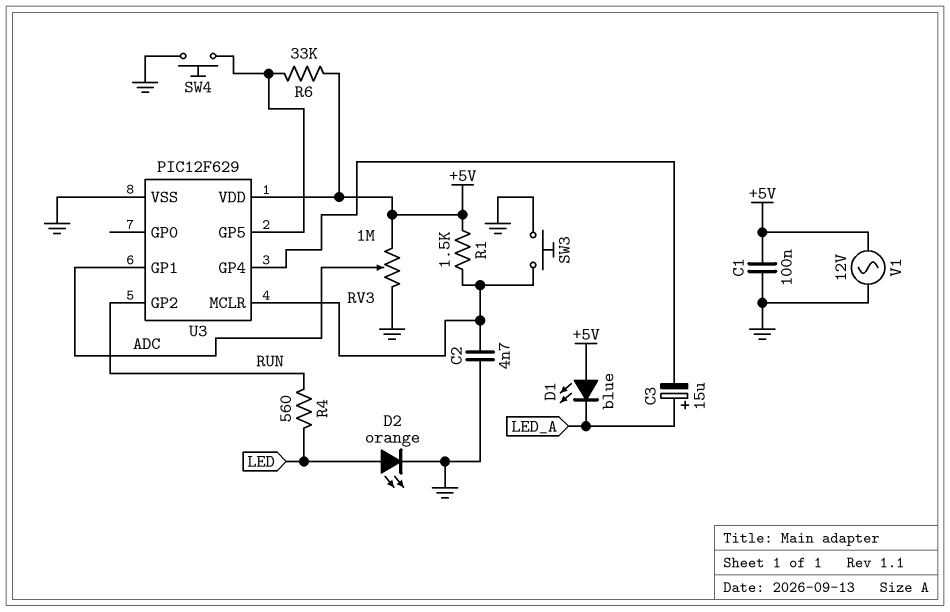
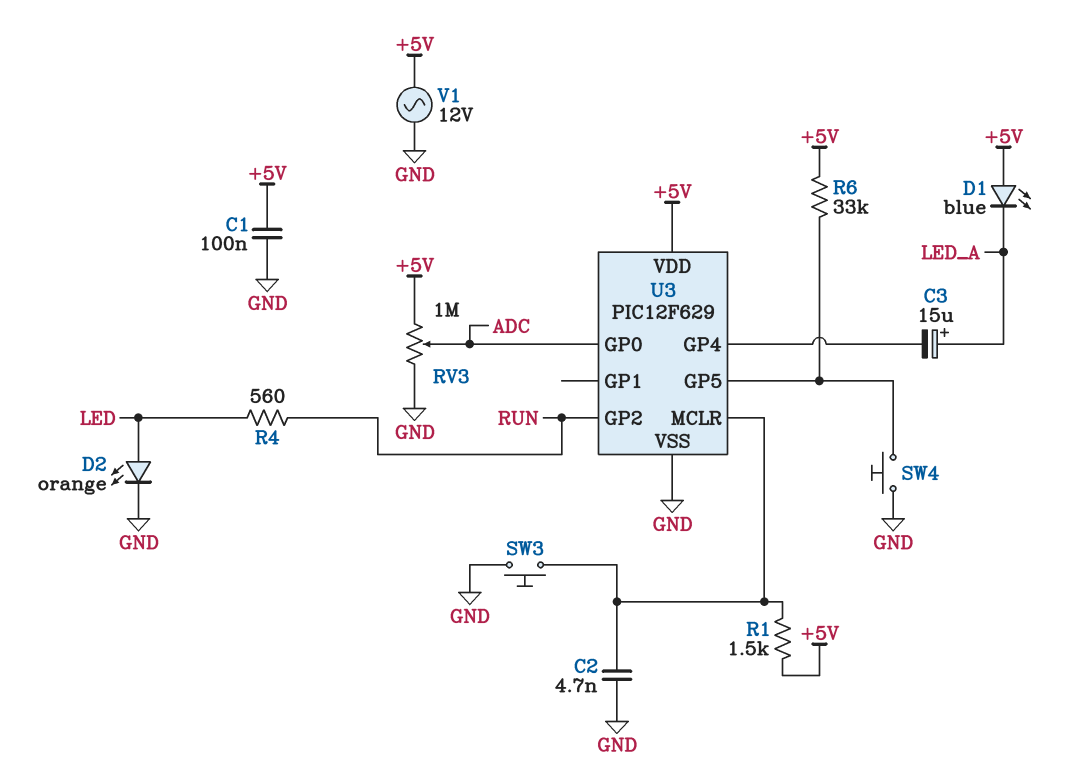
U3 pin GP0: none -> ADC
U3 pin GP1: ADC -> none

